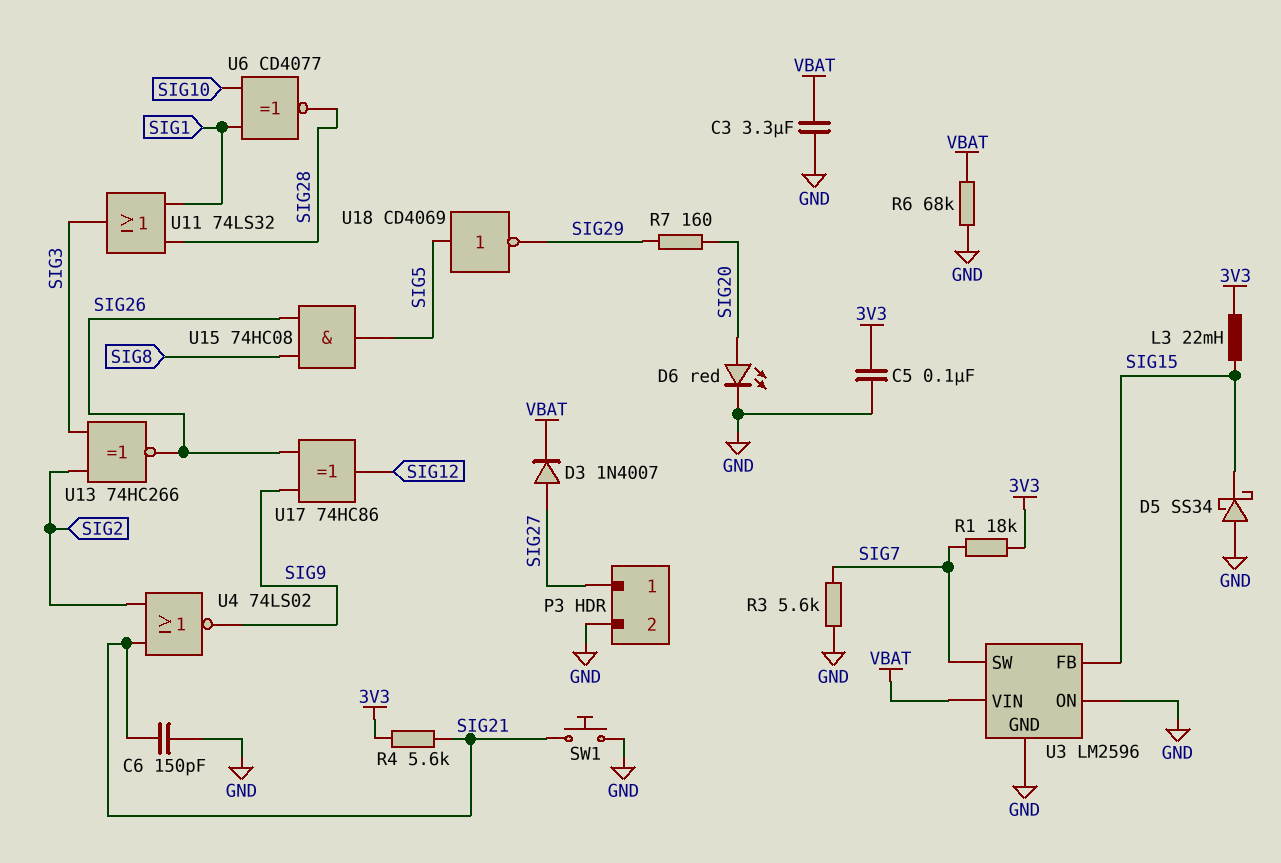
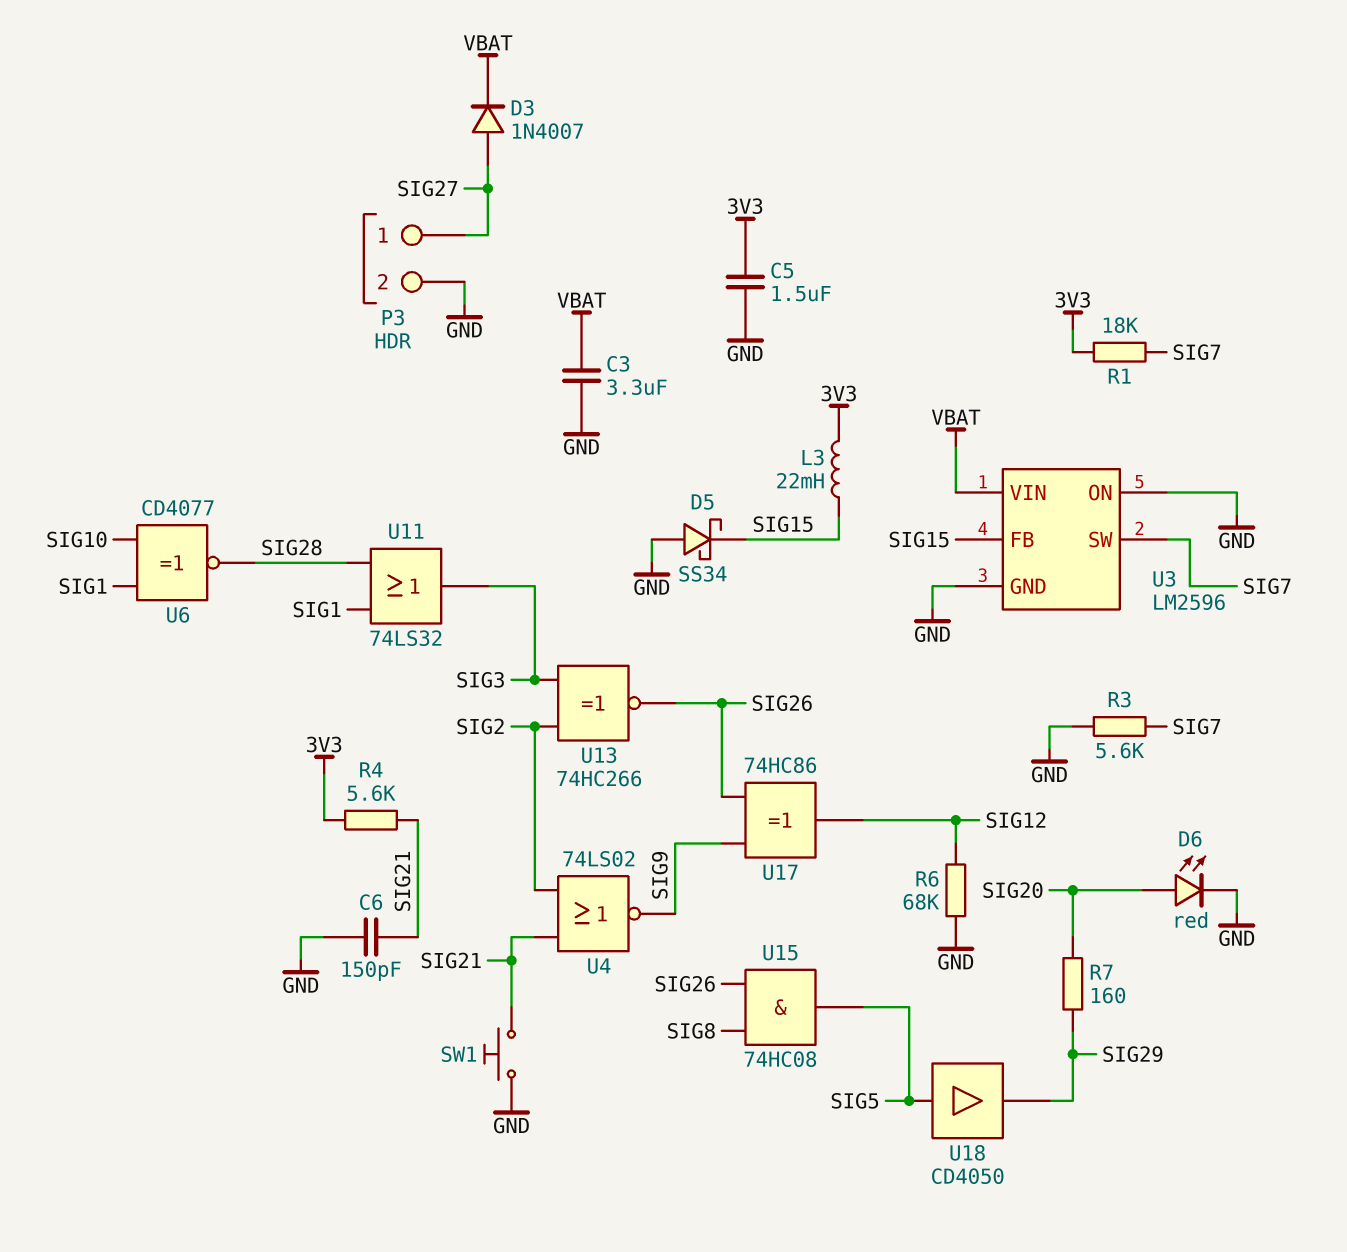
C5: 100nF (3V3, GND) -> 1.5uF (3V3, GND)
R6: 68k (GND, VBAT) -> 68k (GND, SIG12)
U18: NOT CD4069 (in SIG5, out SIG29) -> buffer CD4050 (in SIG5, out SIG29)

